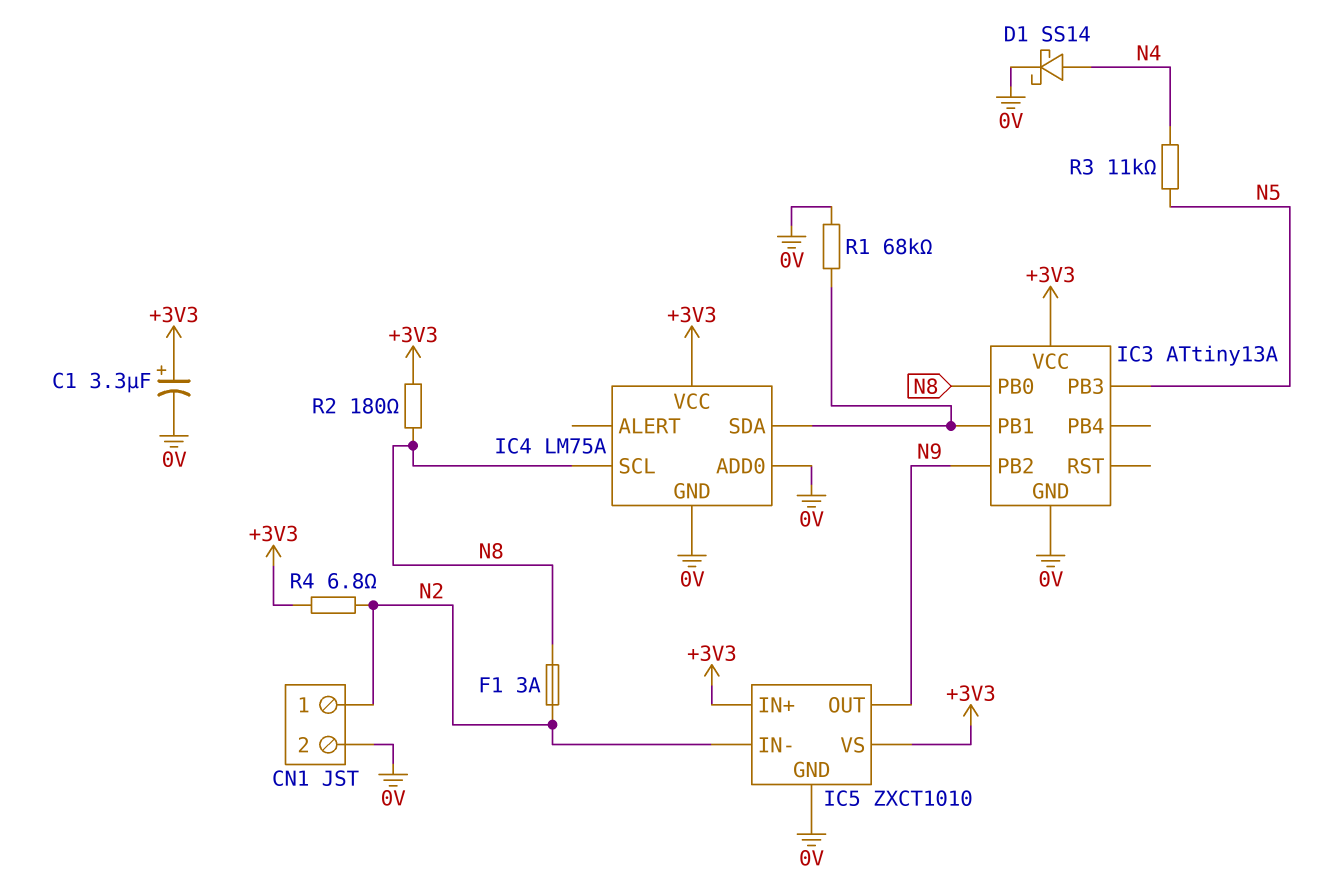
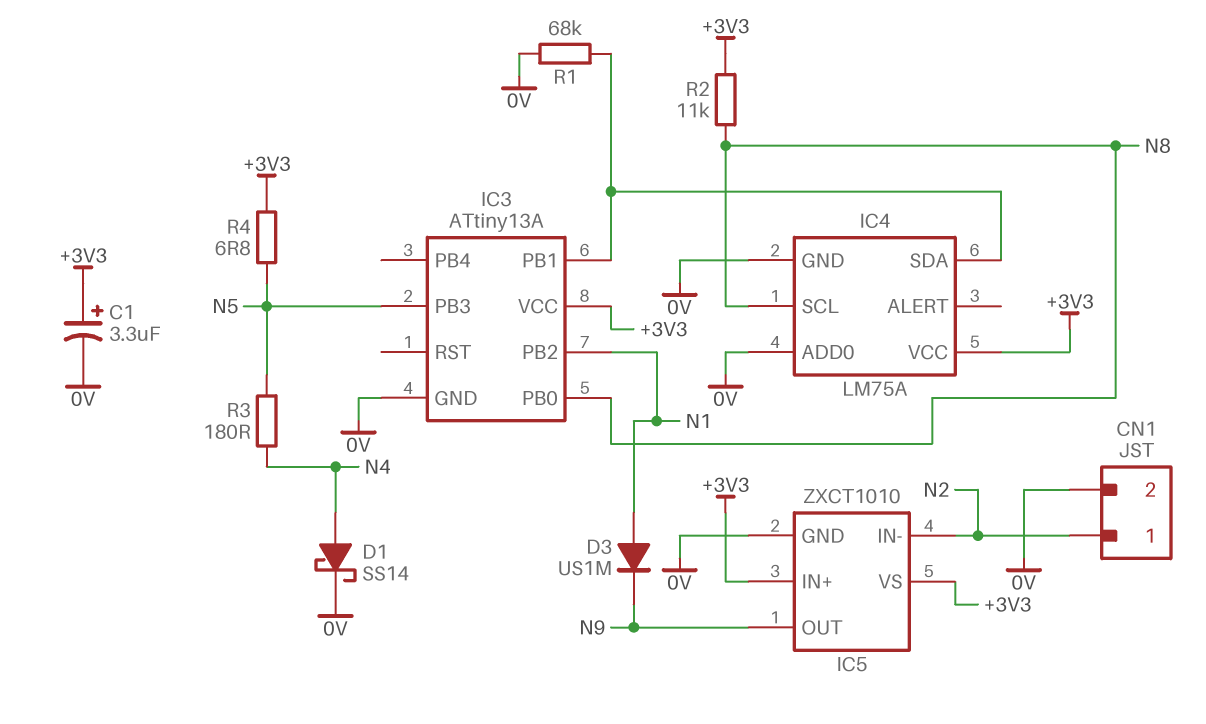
D3: none -> diode US1M (A N1, K N9)
F1: 3A (N2, N8) -> none
IC3 pin PB2: N9 -> N1
R2: 180 (+3V3, N8) -> 11k (+3V3, N8)
R3: 11k (N4, N5) -> 180 (N4, N5)
R4: 6.8 (+3V3, N2) -> 6.8 (+3V3, N5)

